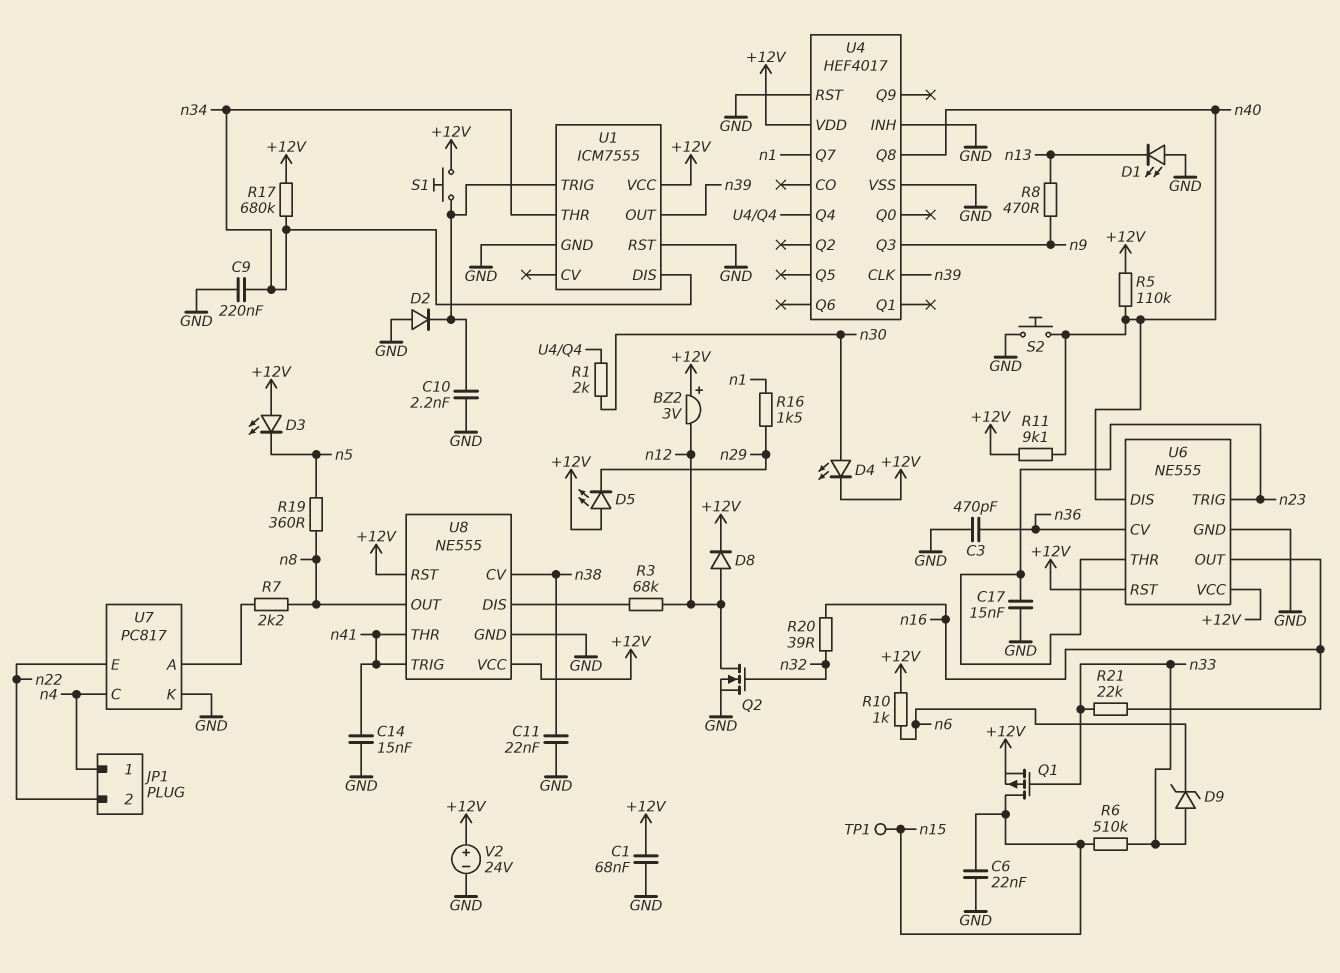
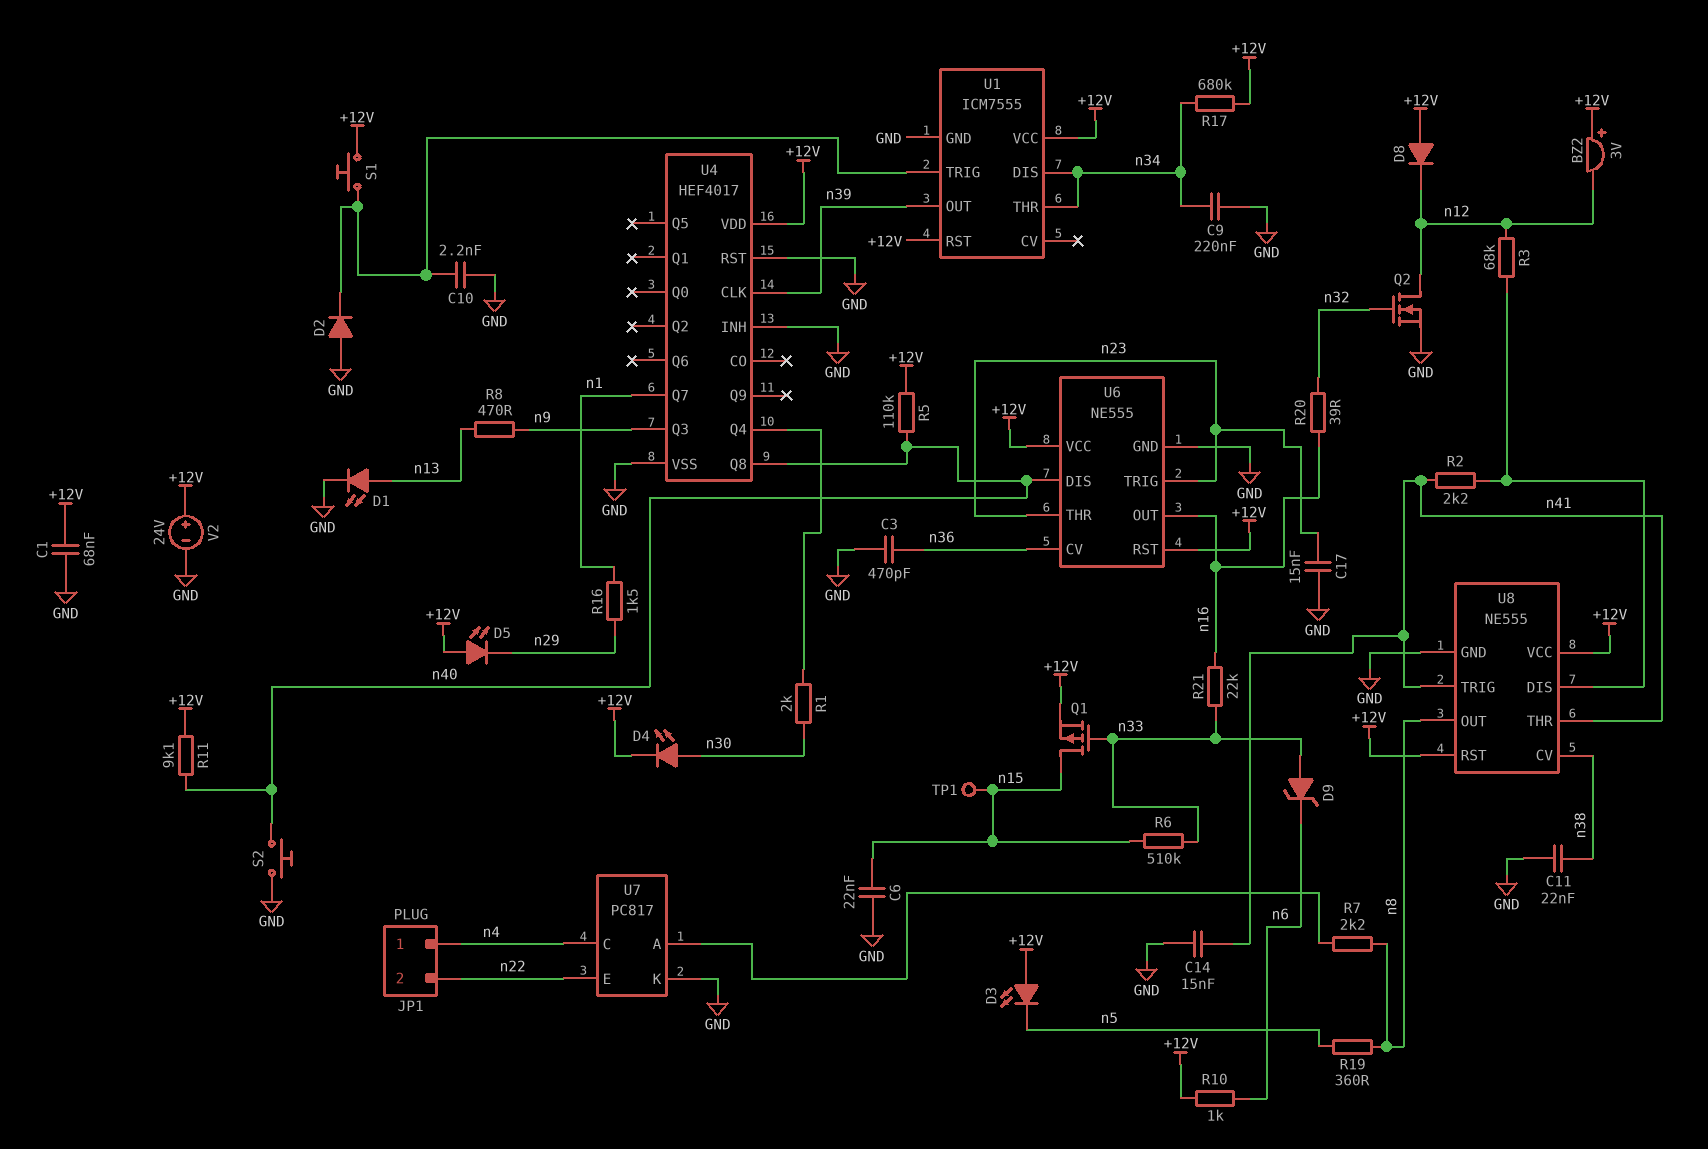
D1: LED (A GND, K n13) -> LED (A n13, K GND)
D8: diode (A n12, K +12V) -> diode (A +12V, K n12)
R2: none -> 2.2k (U8/DIS, n41)
U1 pin RST: GND -> +12V

